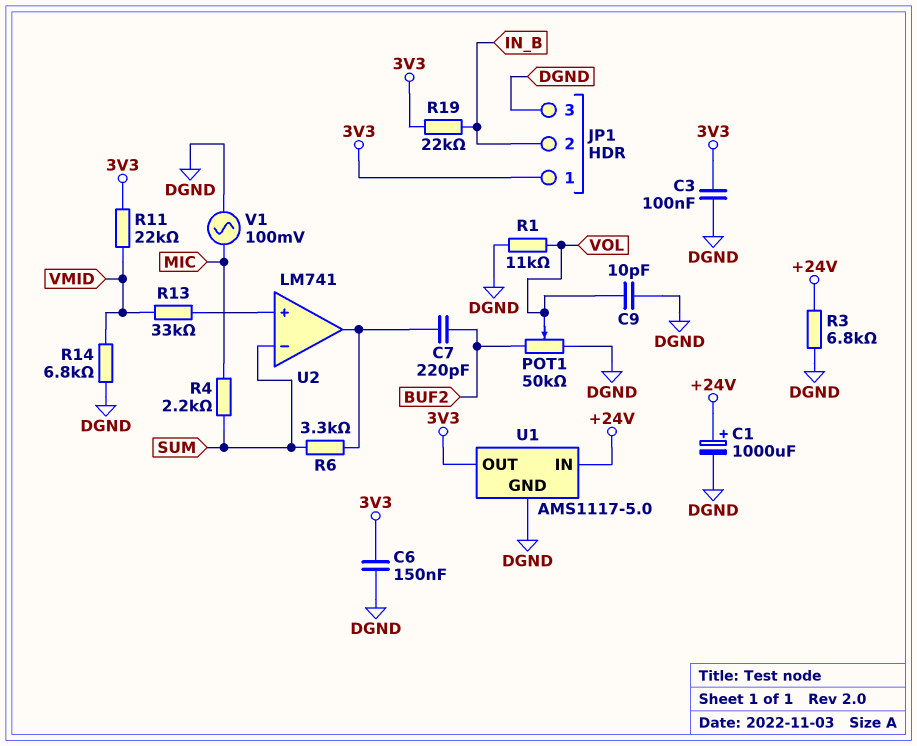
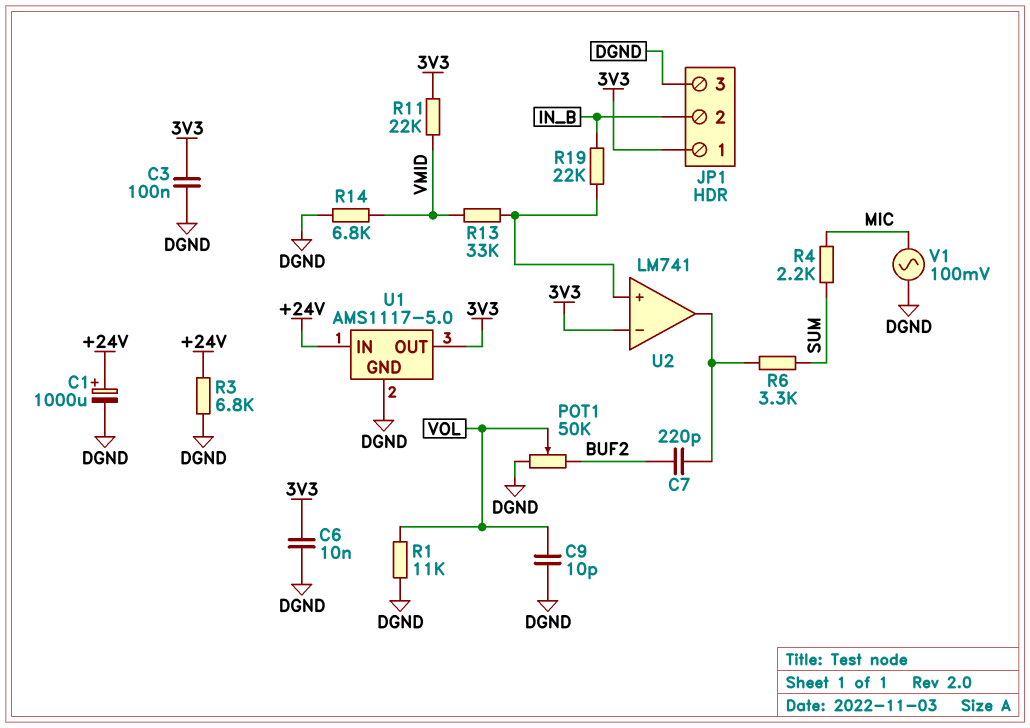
C6: 150nF (3V3, DGND) -> 10nF (3V3, DGND)
R19: 22k (3V3, IN_B) -> 22k (IN_B, U2/in+)
U2 pin in-: SUM -> 3V3

